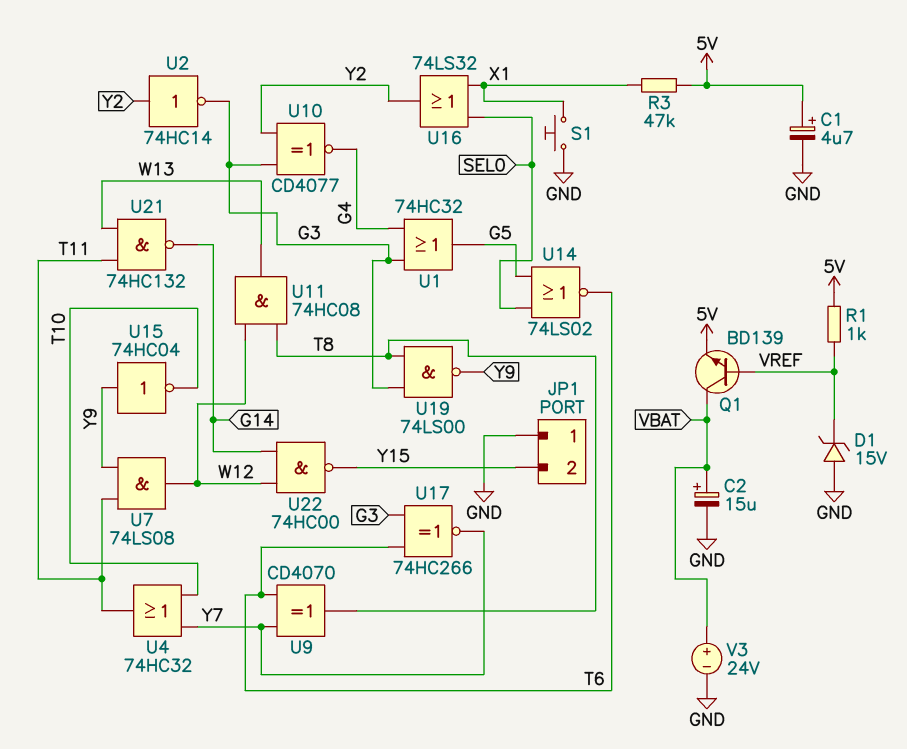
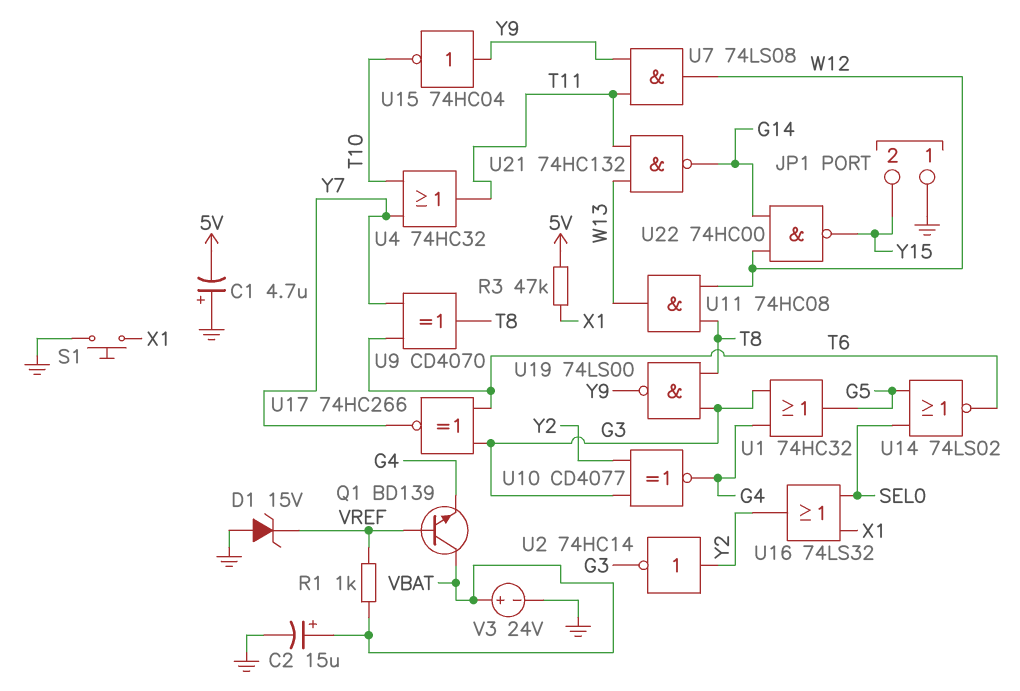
C1: 4.7uF (plus 5V, minus GND) -> 4.7uF (plus GND, minus 5V)
Q1: NPN BD139 (B VREF, C VBAT, E 5V) -> NPN BD139 (B VREF, C VBAT, E G4)
R1: 1k (5V, VREF) -> 1k (VBAT, VREF)

